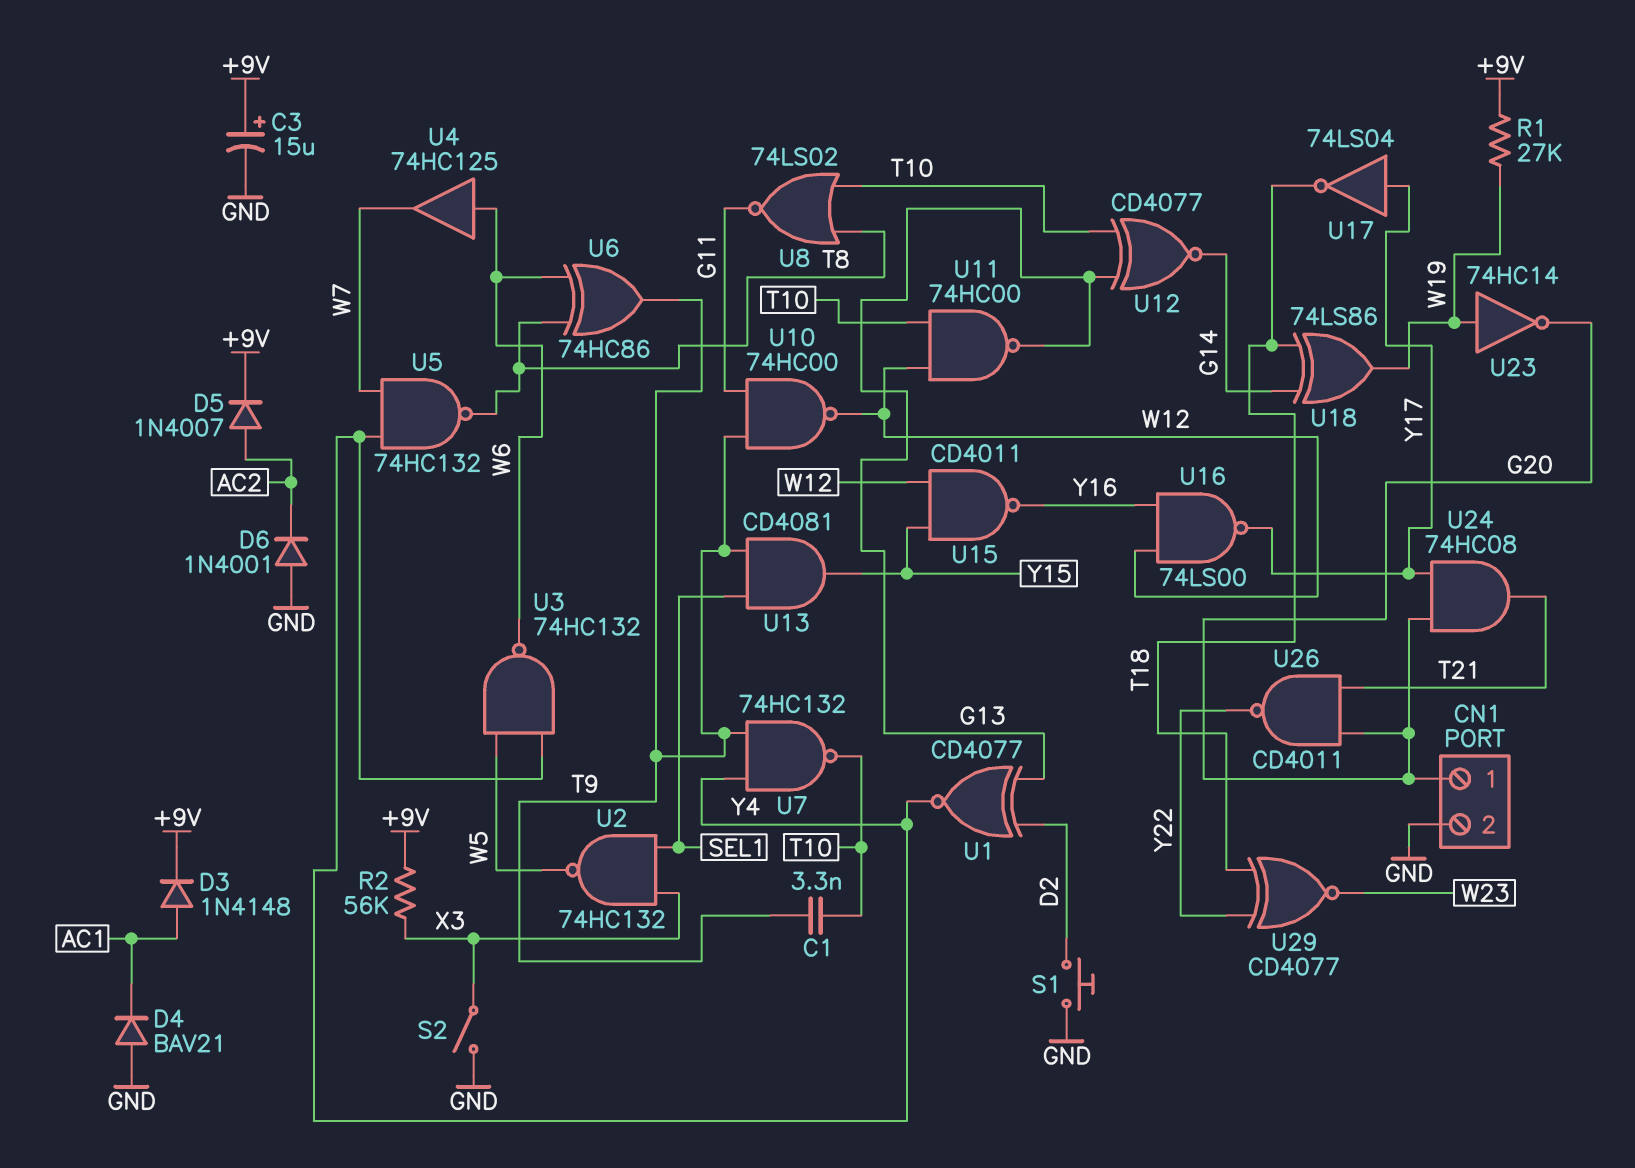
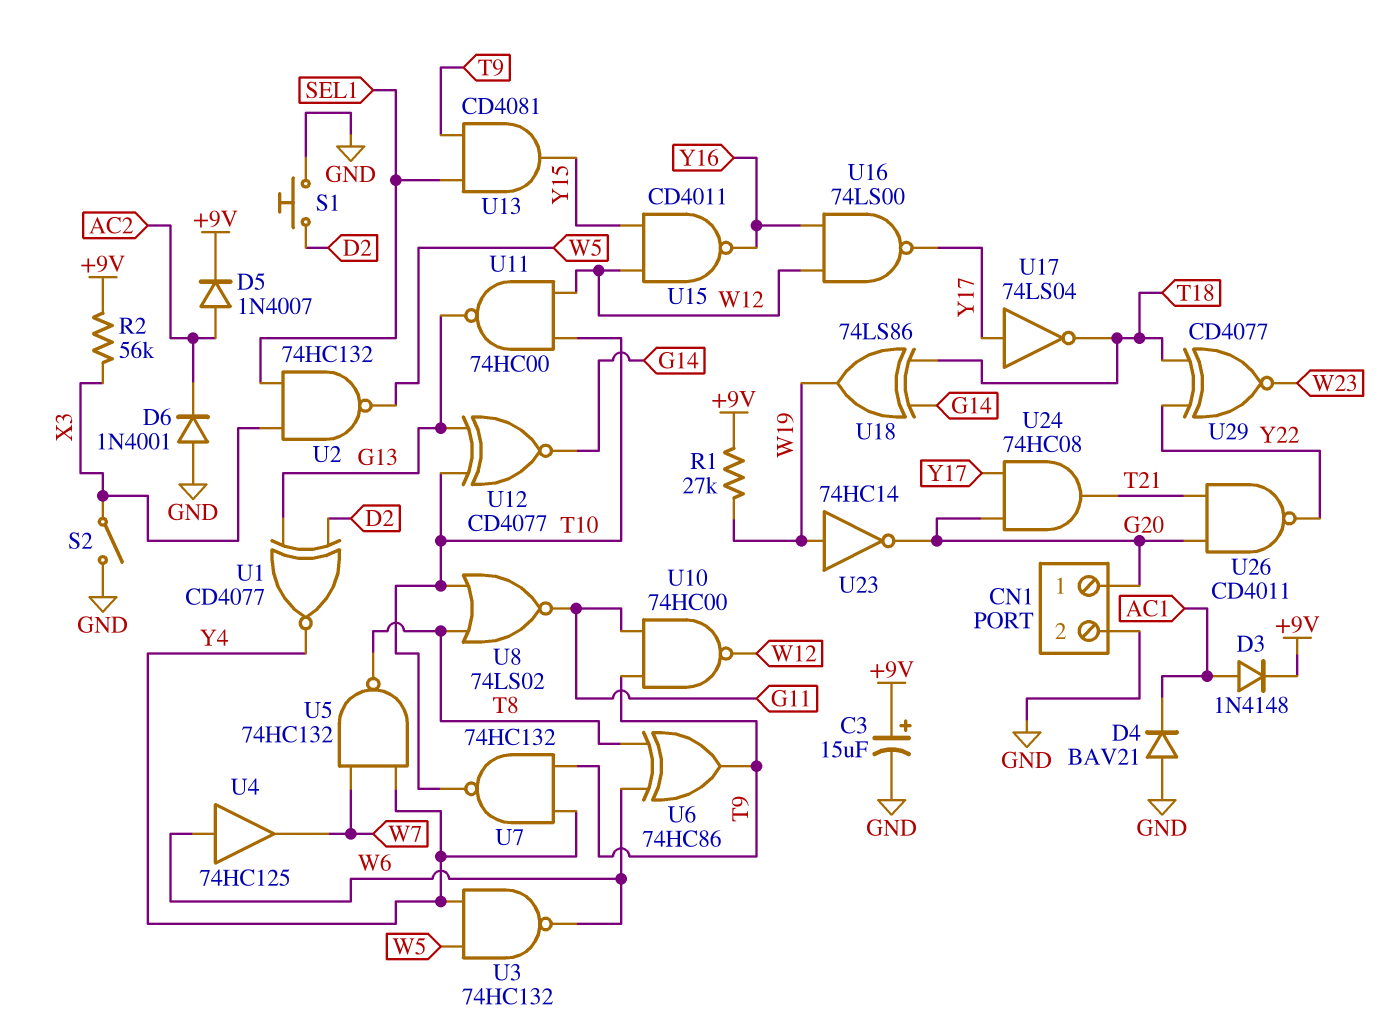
C1: 3.3nF (T9, T10) -> none

